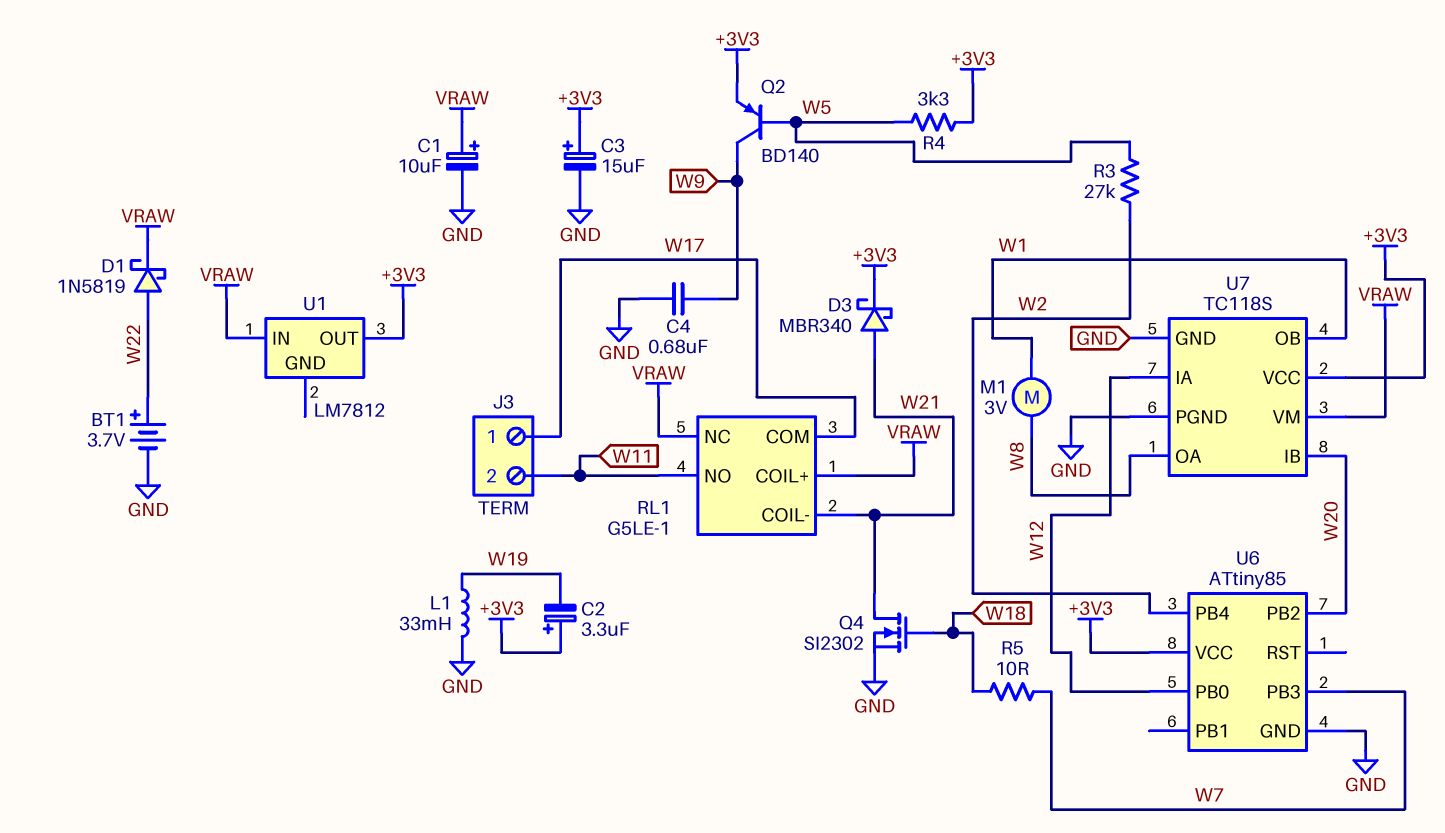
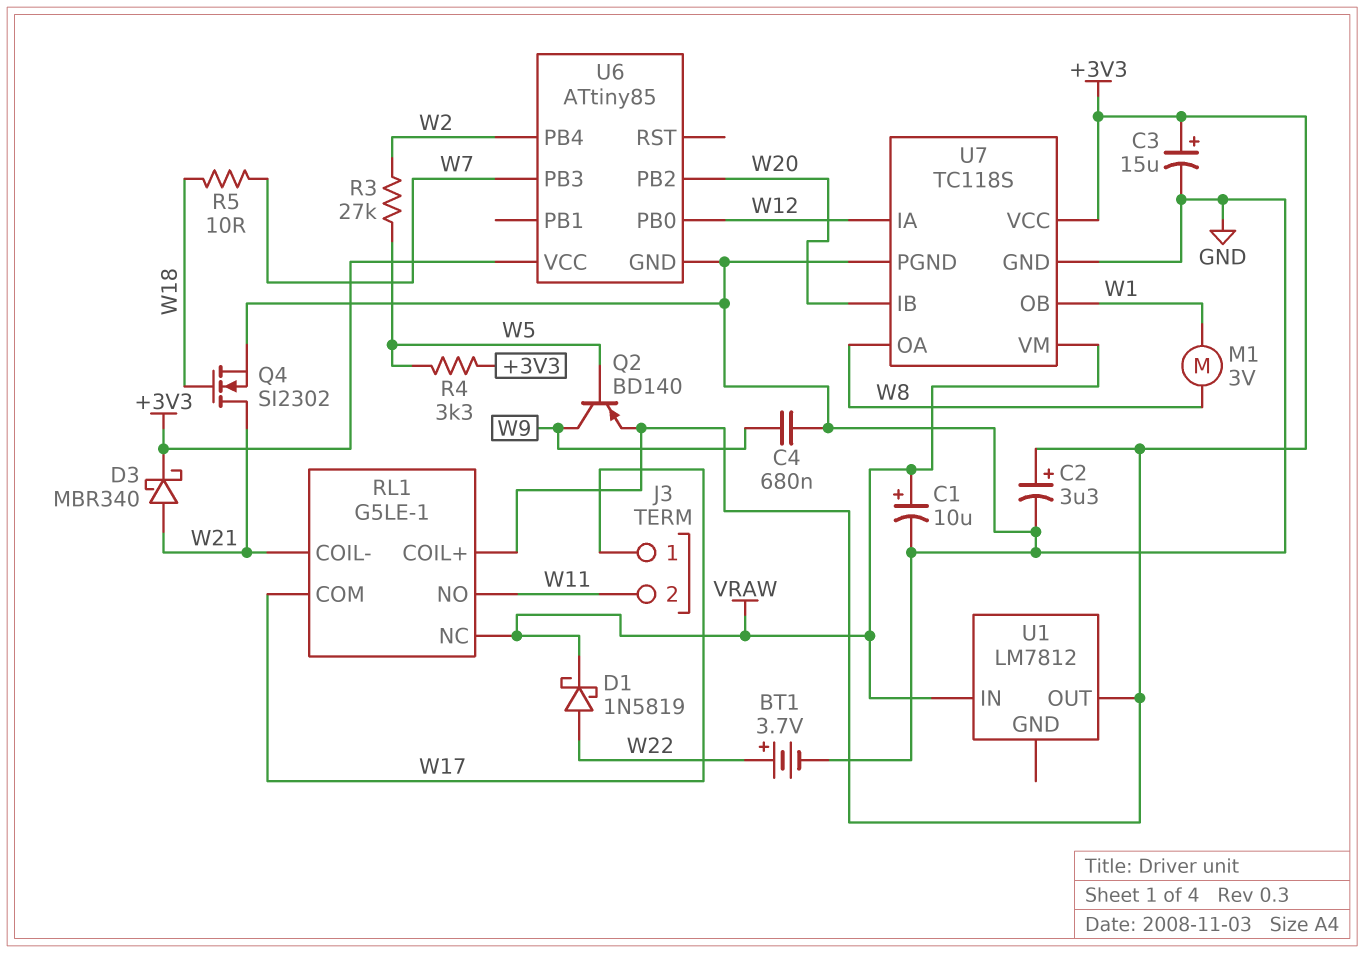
C2: 3.3uF (plus +3V3, minus W19) -> 3.3uF (plus +3V3, minus GND)
L1: 33mH (GND, W19) -> none
RL1 pin COIL+: VRAW -> +3V3

